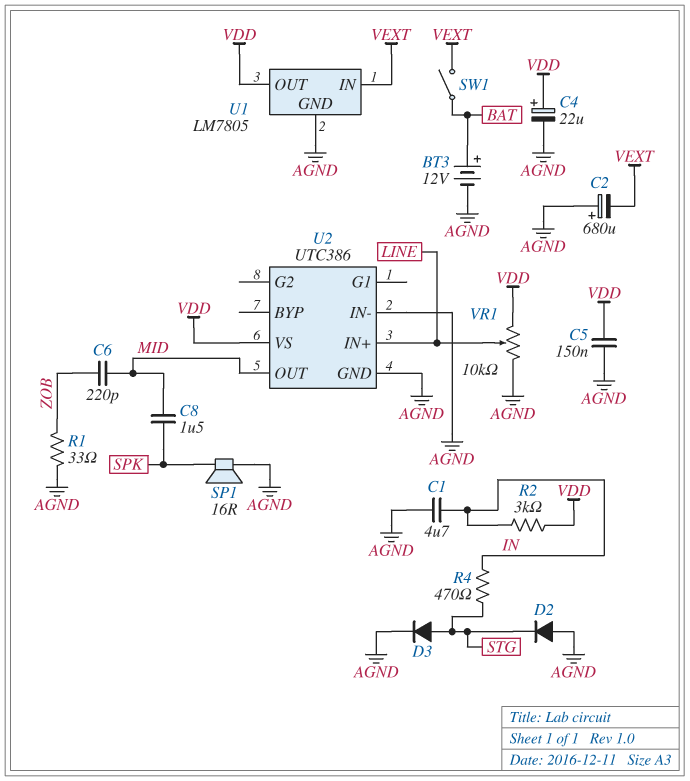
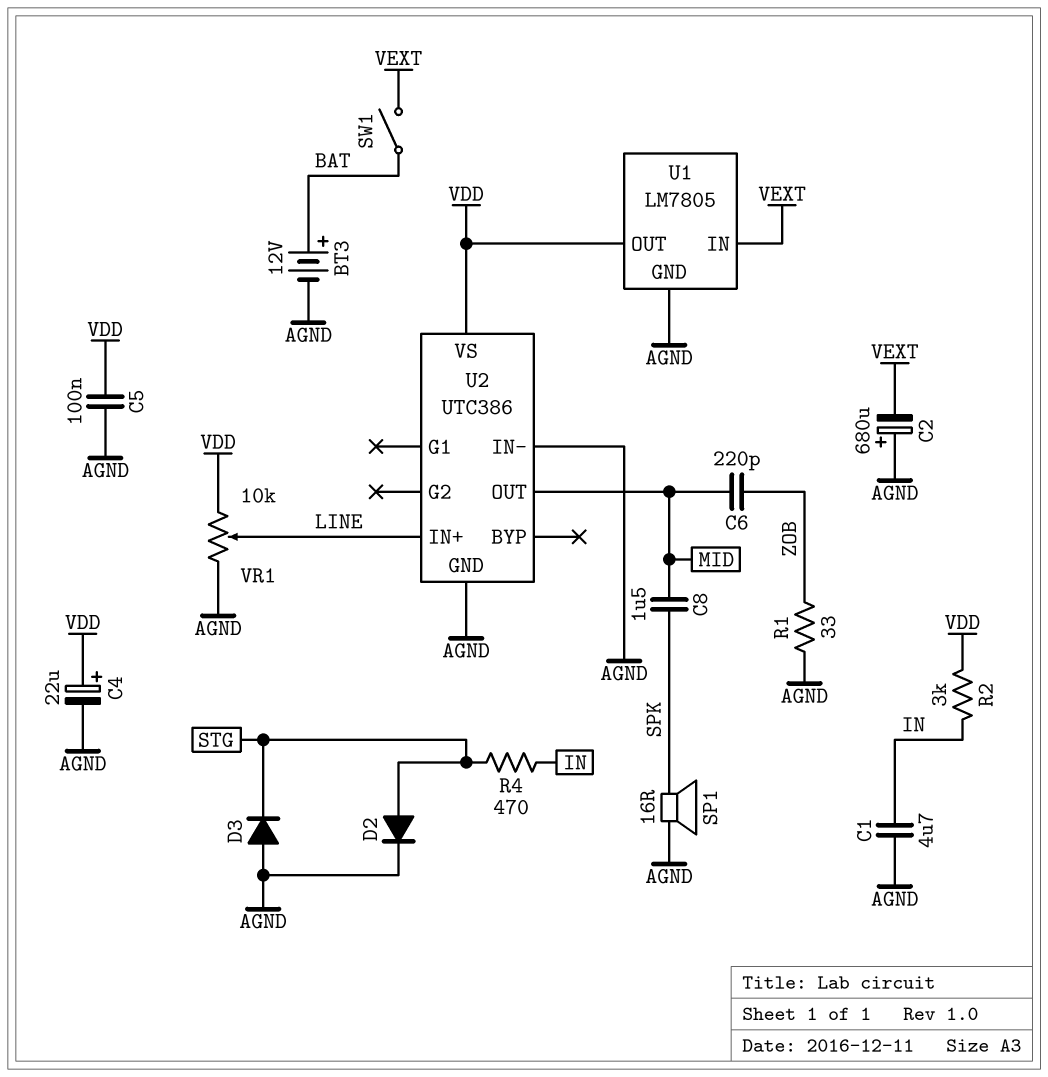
C5: 150nF (AGND, VDD) -> 100nF (AGND, VDD)
D2: diode (A AGND, K STG) -> diode (A STG, K AGND)
D3: diode (A STG, K AGND) -> diode (A AGND, K STG)

